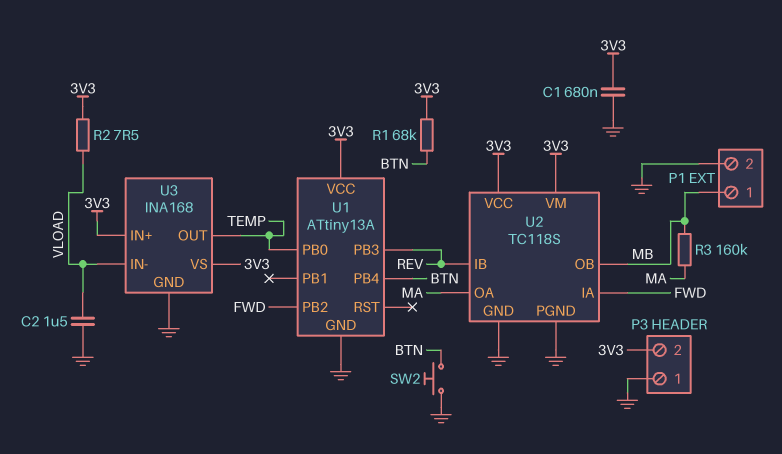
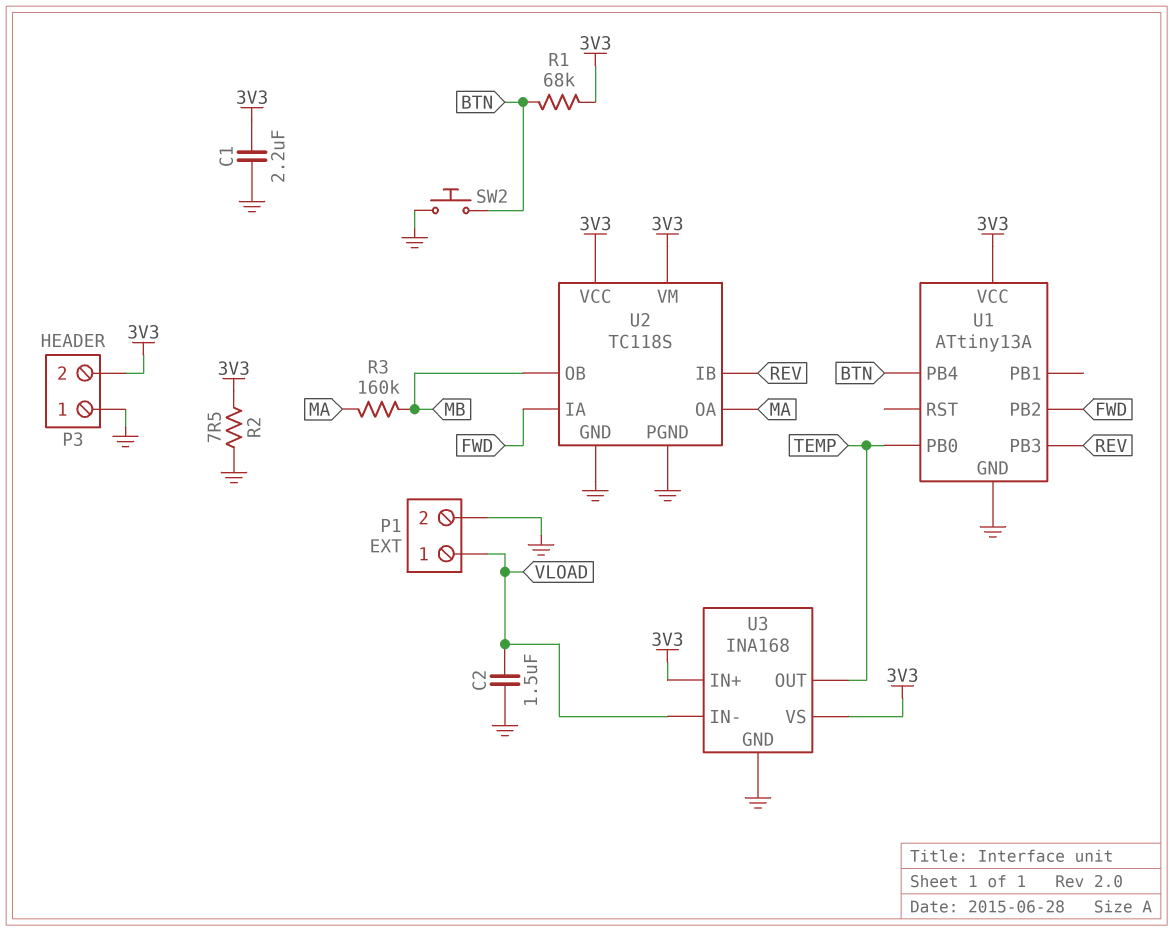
C1: 680nF (3V3, GND) -> 2.2uF (3V3, GND)
P1 pin 1: MB -> VLOAD
R2: 7.5 (3V3, VLOAD) -> 7.5 (3V3, GND)

